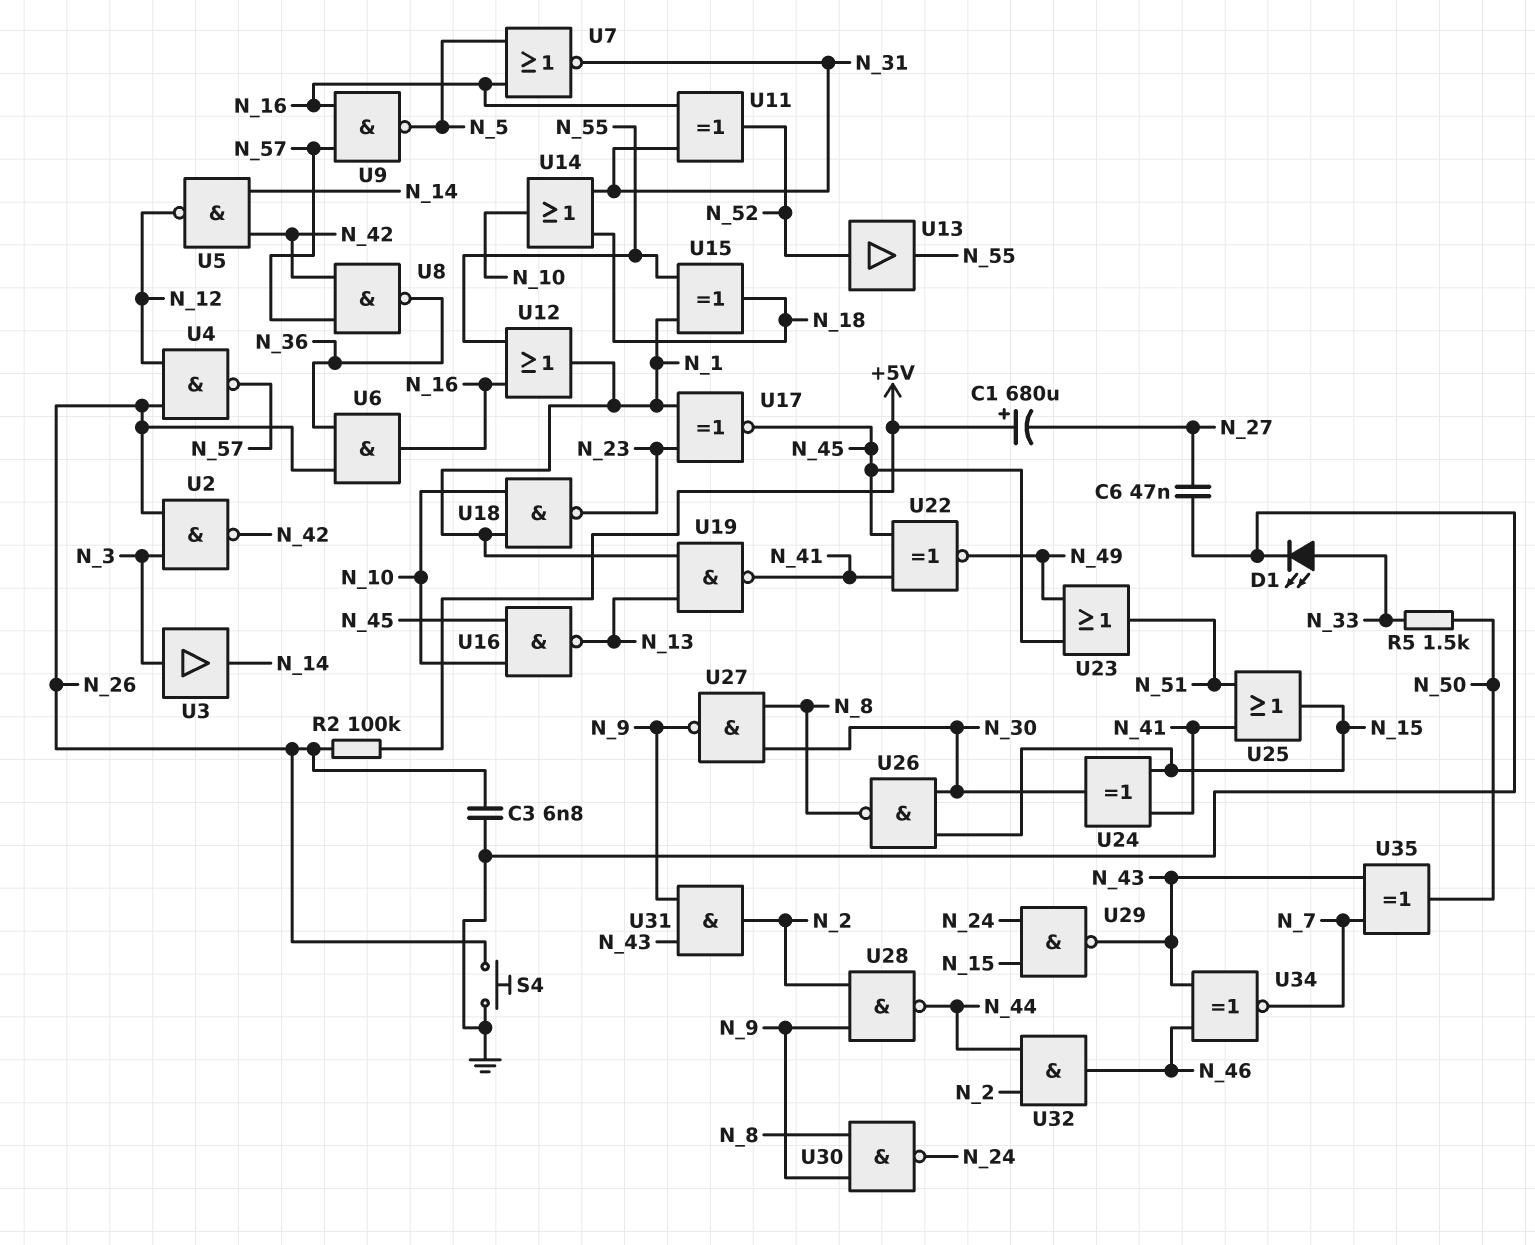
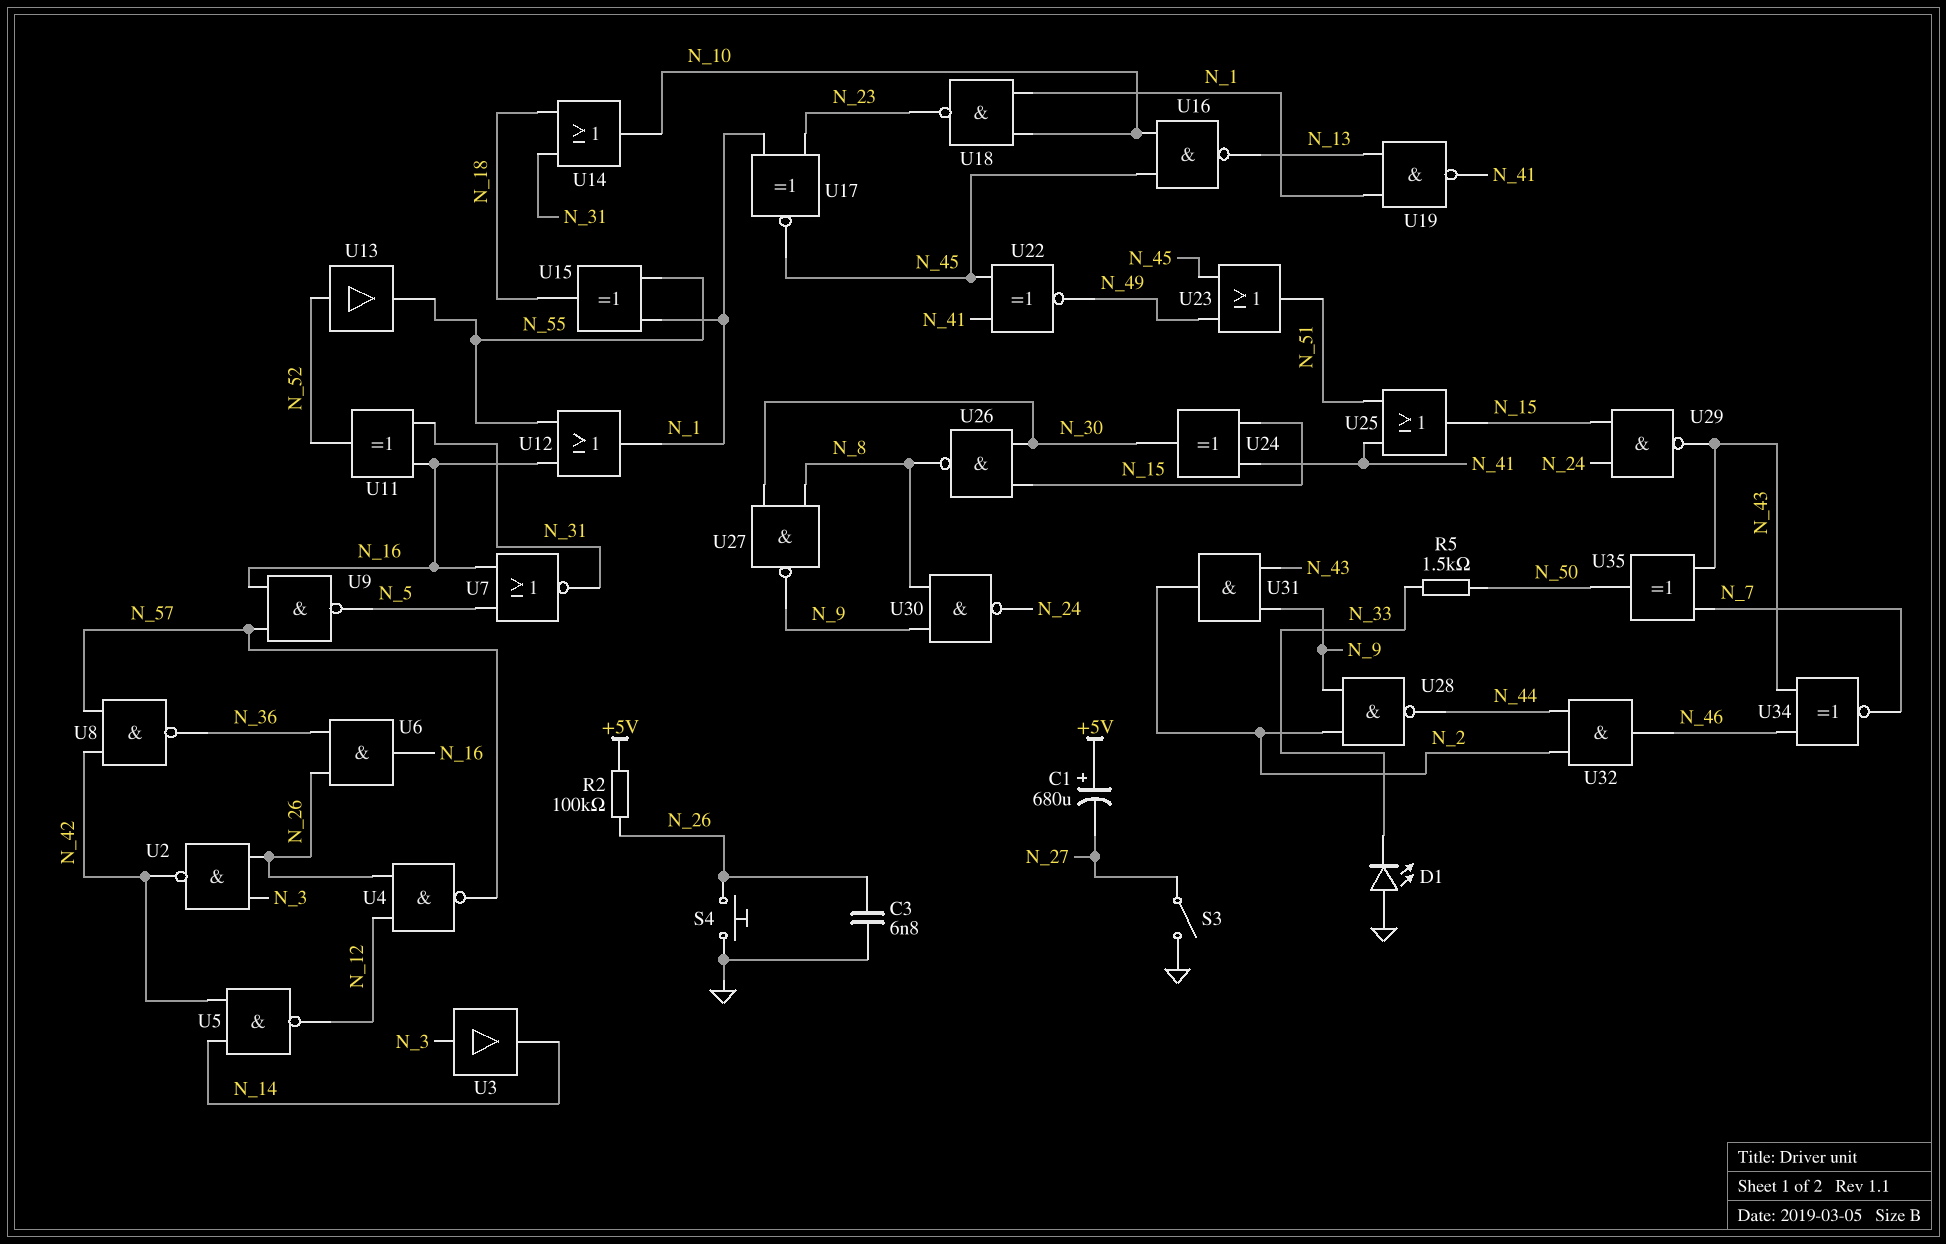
C6: 47nF (GND, N_27) -> none
D1: LED (A N_33, K GND) -> LED (A GND, K N_33)
S3: none -> switch (GND, N_27)

